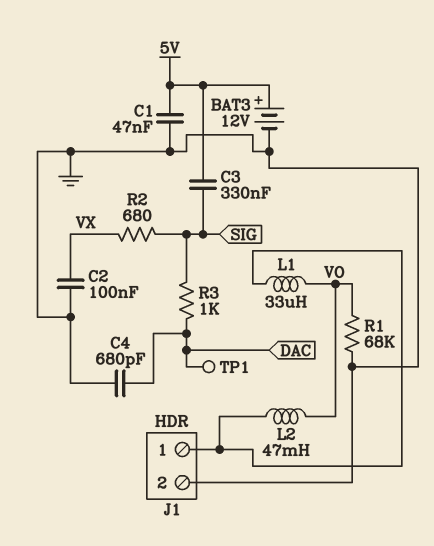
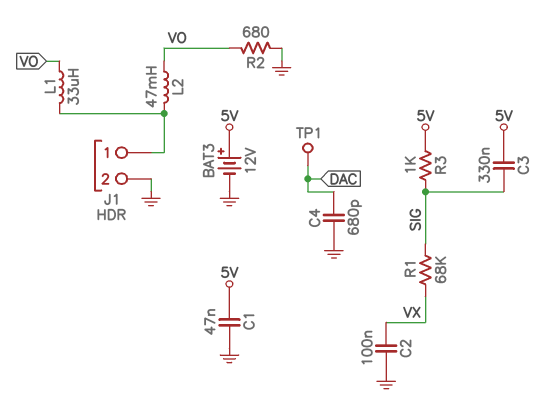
R1: 68k (GND, VO) -> 68k (SIG, VX)
R2: 680 (SIG, VX) -> 680 (GND, VO)
R3: 1k (DAC, SIG) -> 1k (5V, SIG)

